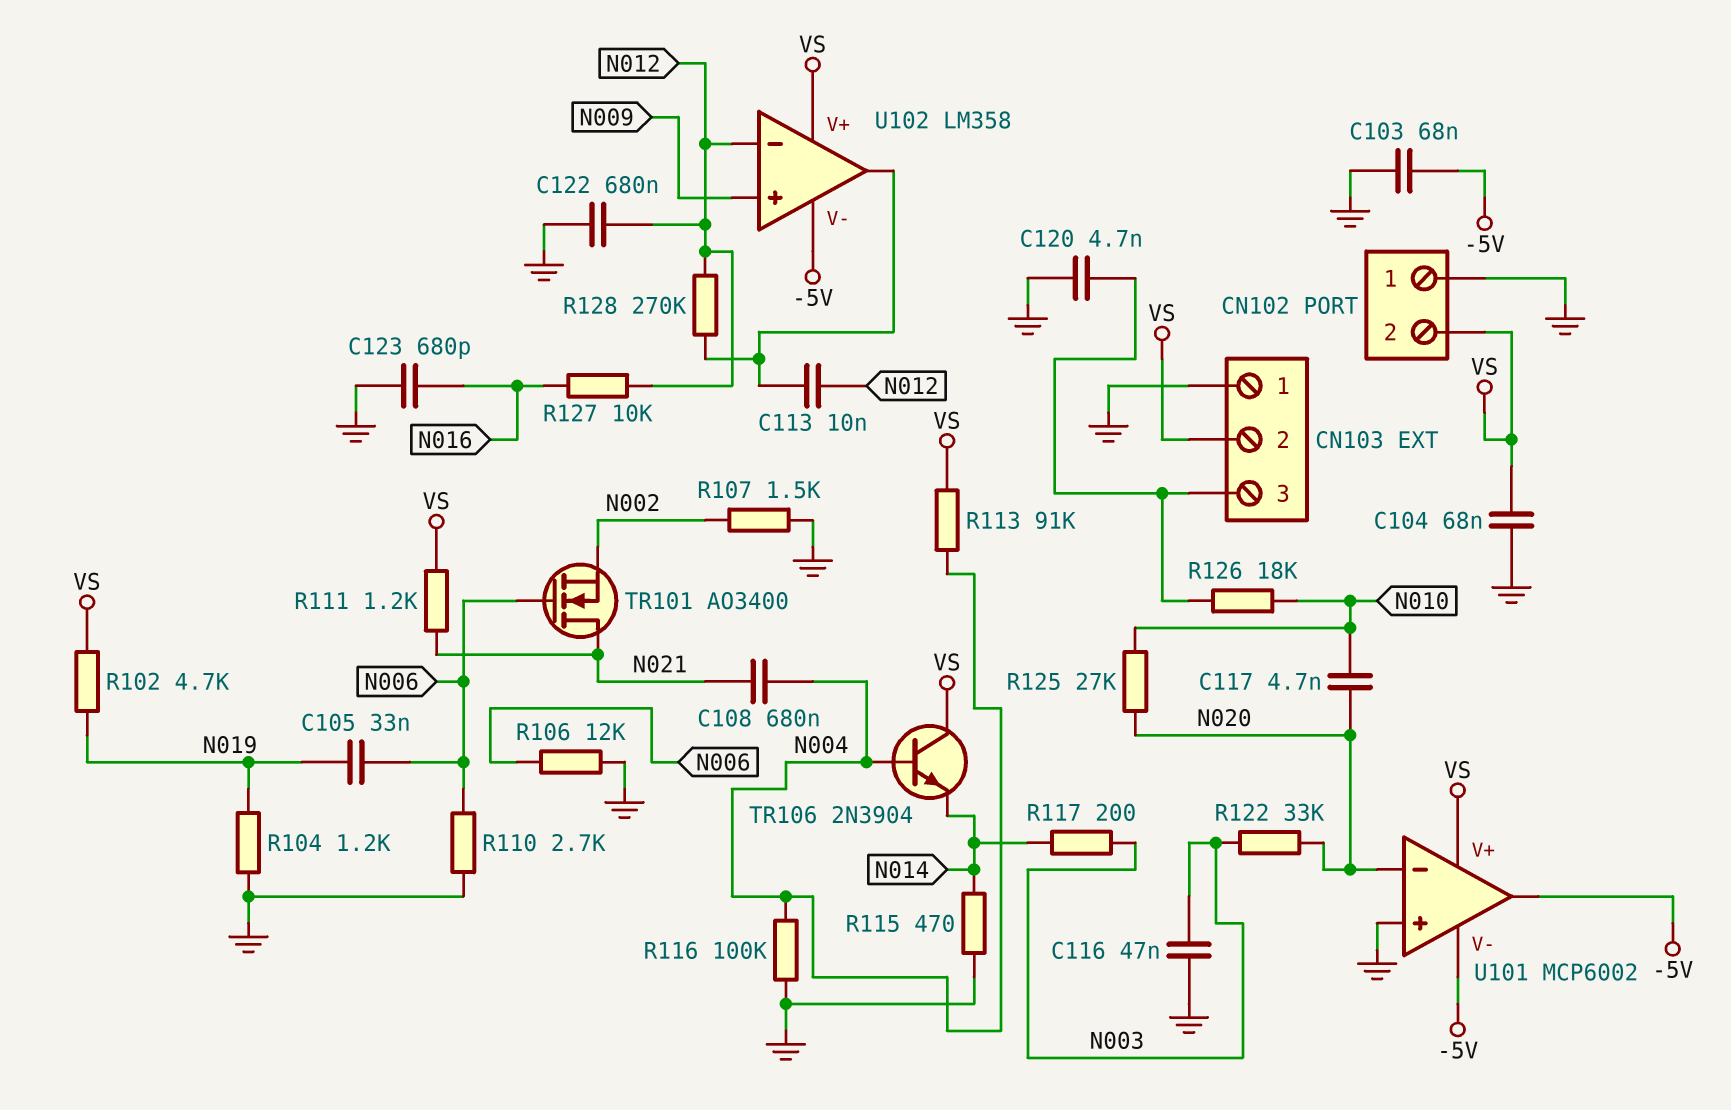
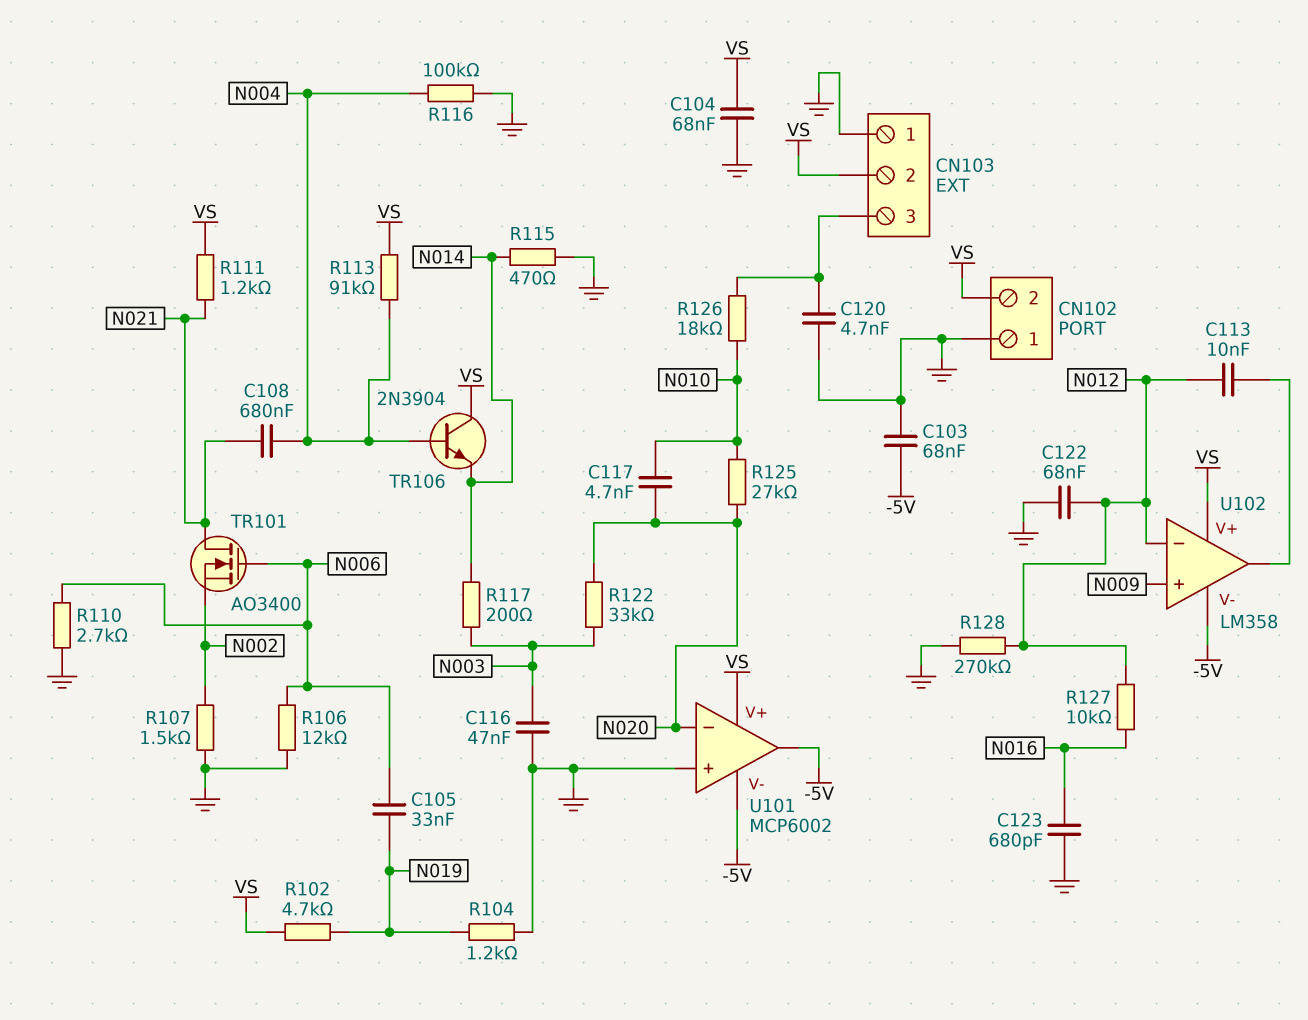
C122: 680nF (GND, N012) -> 68nF (GND, N012)
R128: 270k (N012, U102/out) -> 270k (GND, N012)

